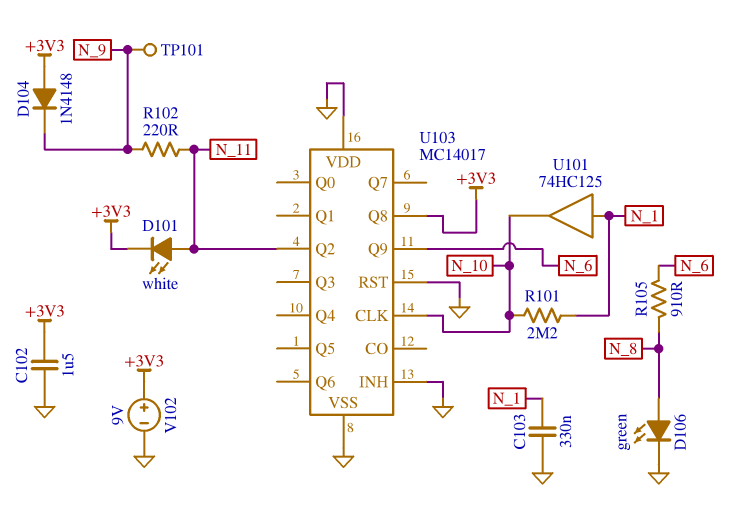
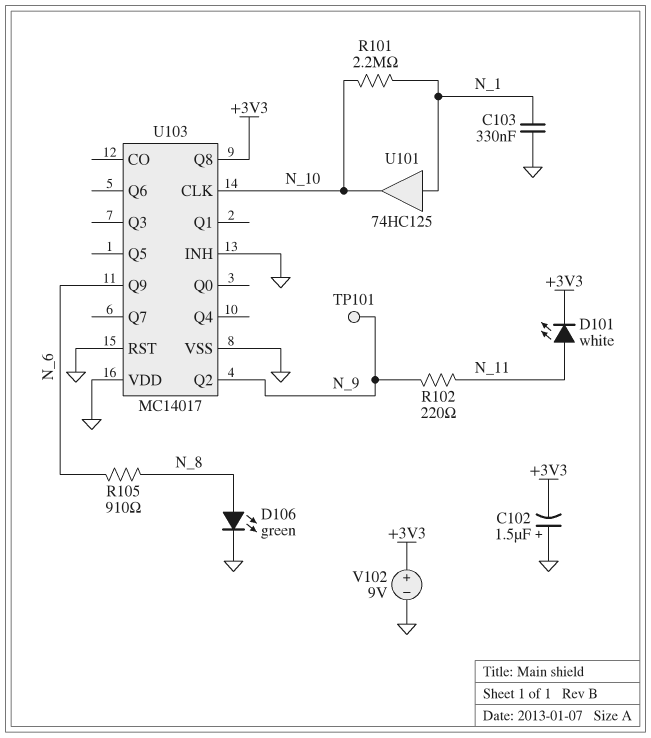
C102: 1.5uF (+3V3, GND) -> 1.5uF (plus GND, minus +3V3)
D104: diode 1N4148 (A +3V3, K N_9) -> none
U103 pin Q2: N_11 -> N_9

